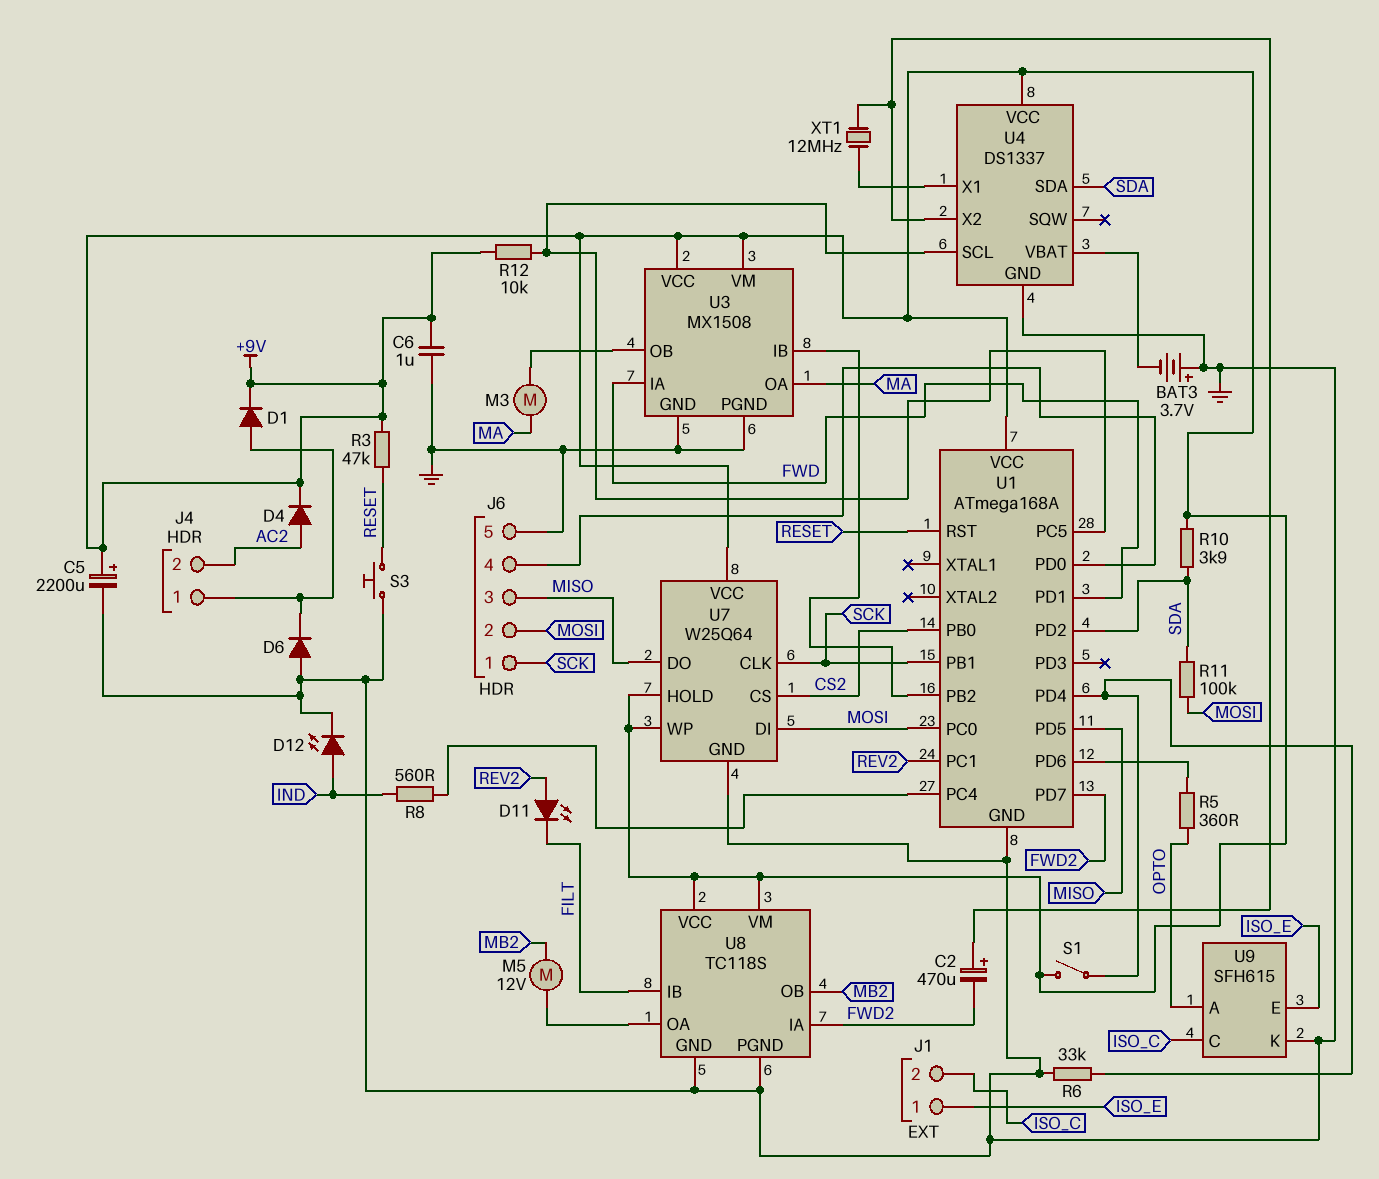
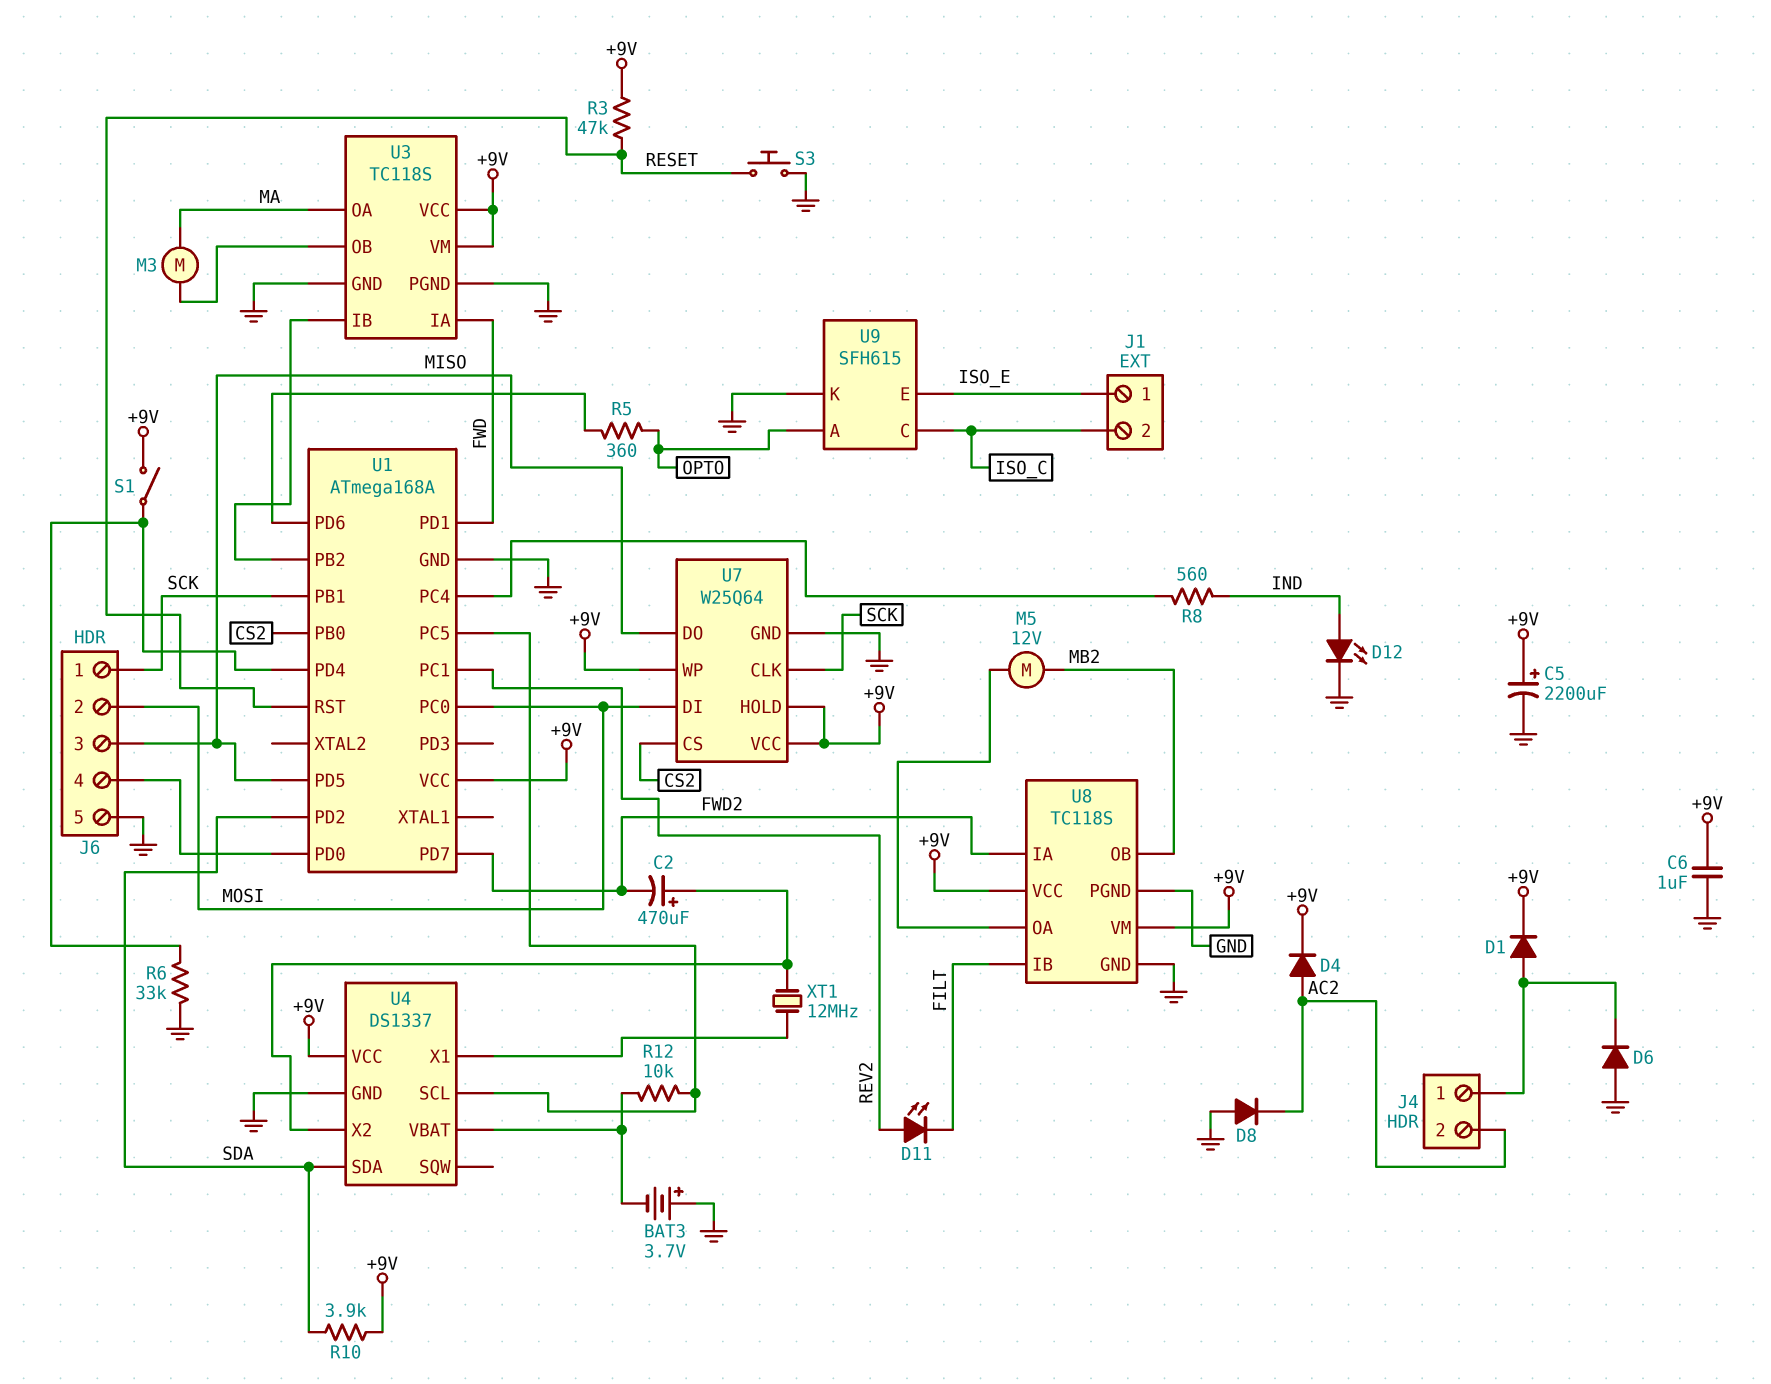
D8: none -> diode (A GND, K AC2)
R11: 100k (MOSI, SDA) -> none
R12: 10k (+9V, U1/PC5) -> 10k (U1/PC5, U4/VBAT)
U3: MX1508 -> TC118S

